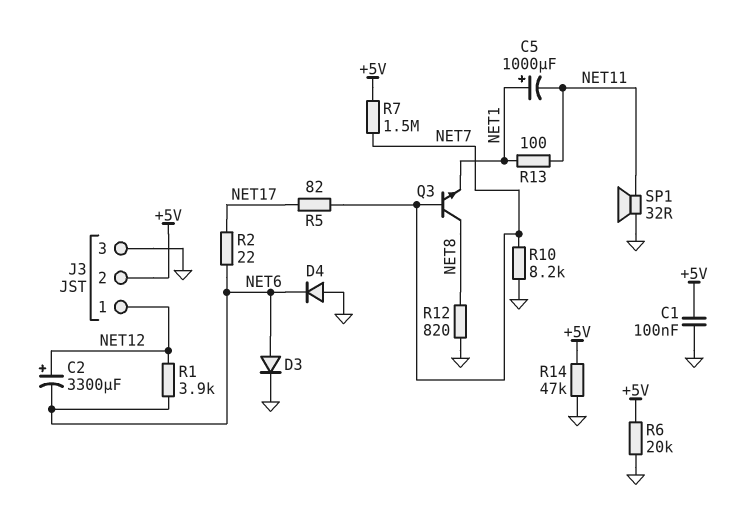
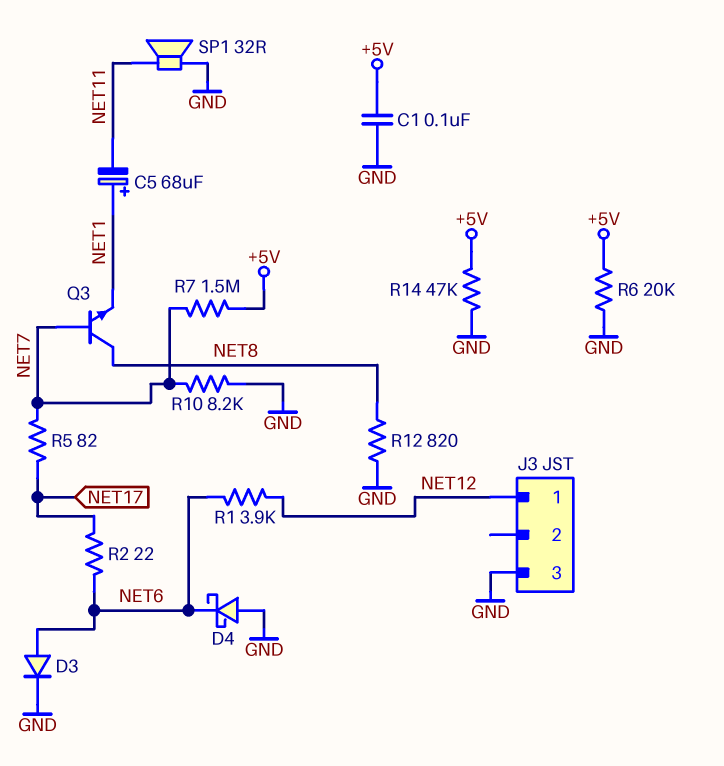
C2: 3300uF (plus NET12, minus NET6) -> none
C5: 1000uF (plus NET1, minus NET11) -> 68uF (plus NET1, minus NET11)
D4: diode (A GND, K NET6) -> schottky (A GND, K NET6)
J3 pin 2: +5V -> none
R13: 100 (NET1, NET11) -> none

